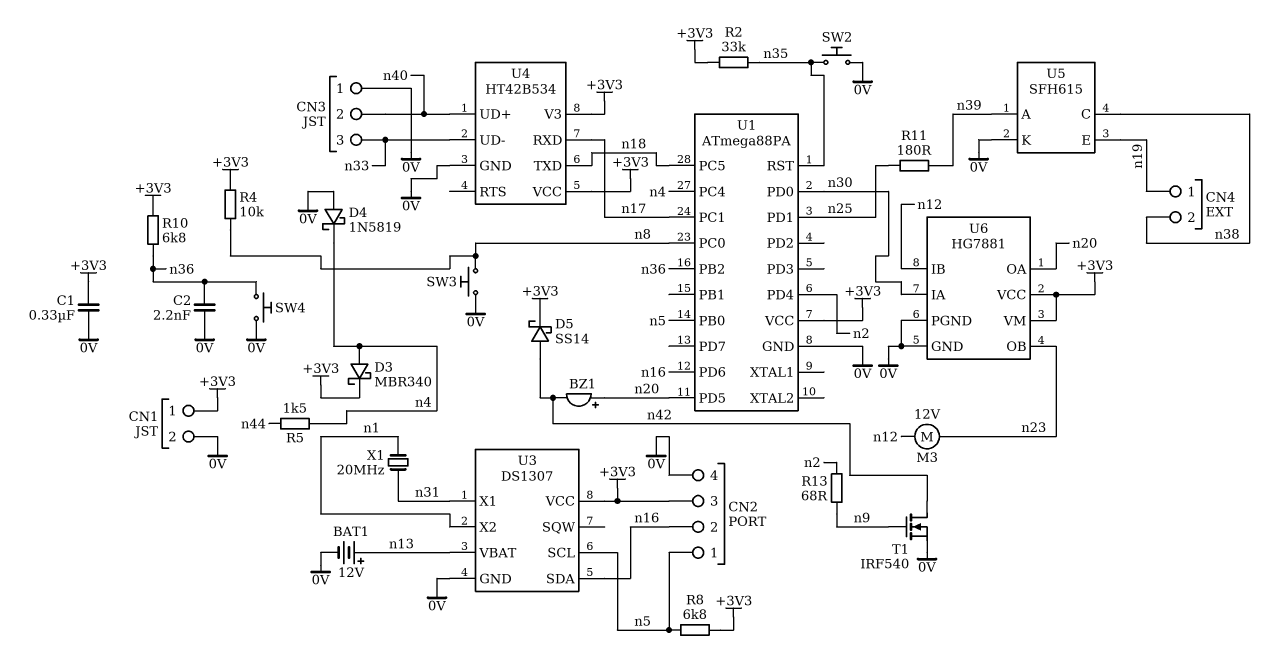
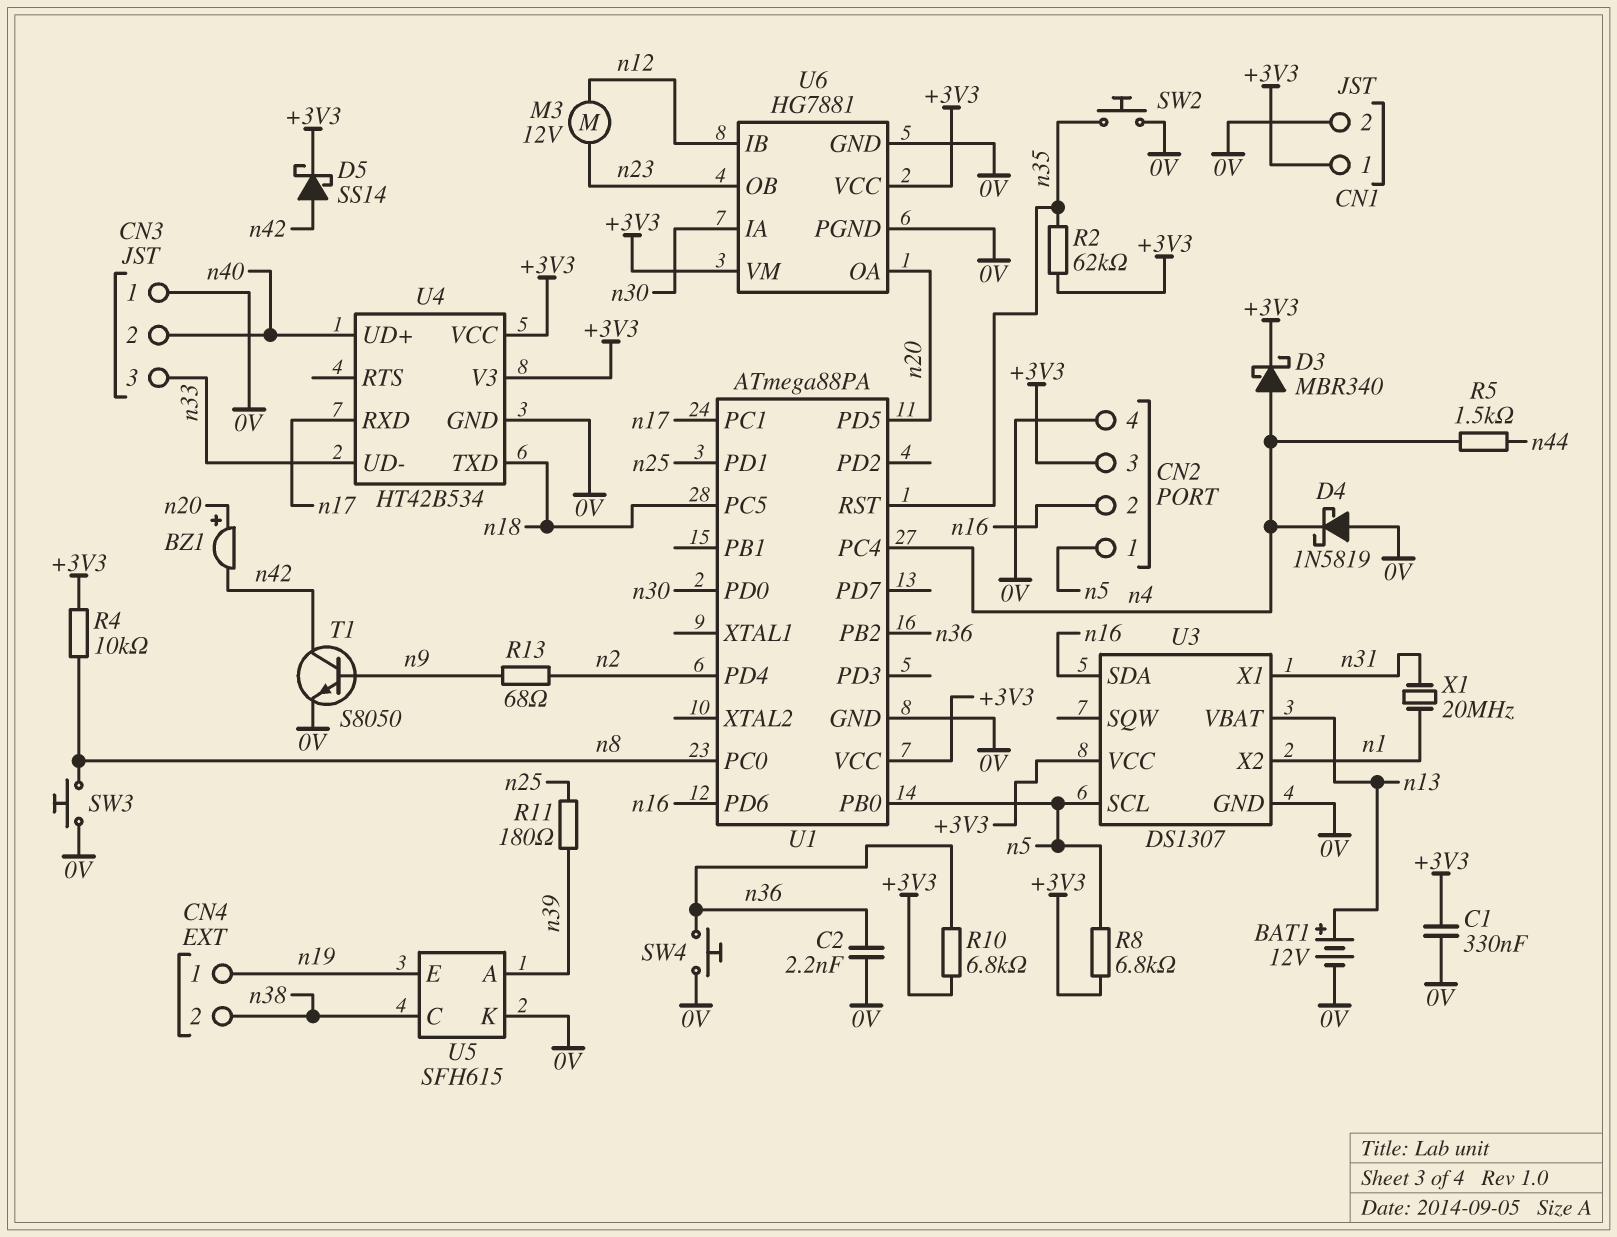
R2: 33k (+3V3, n35) -> 62k (+3V3, n35)
T1: NMOS IRF540 (G n9, D n42, S 0V) -> NPN S8050 (B n9, C n42, E 0V)

